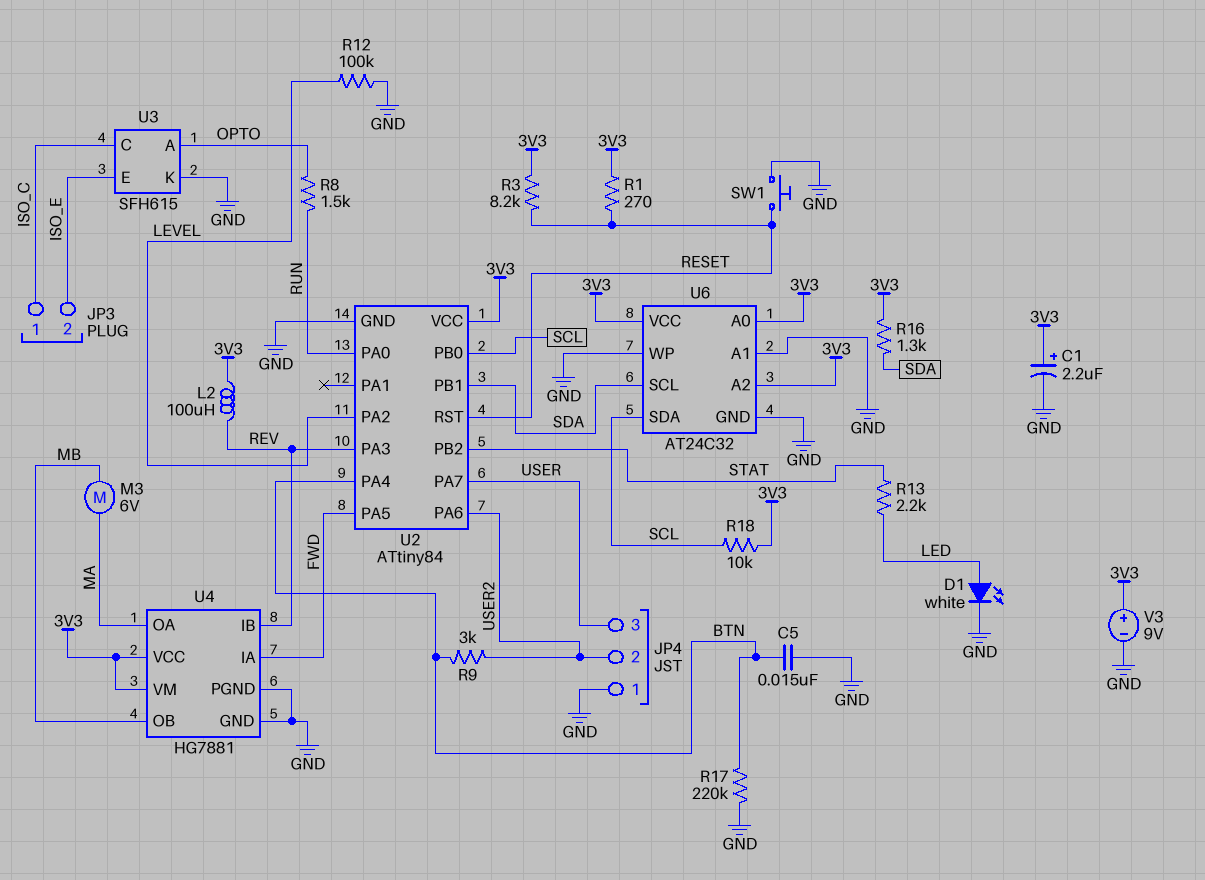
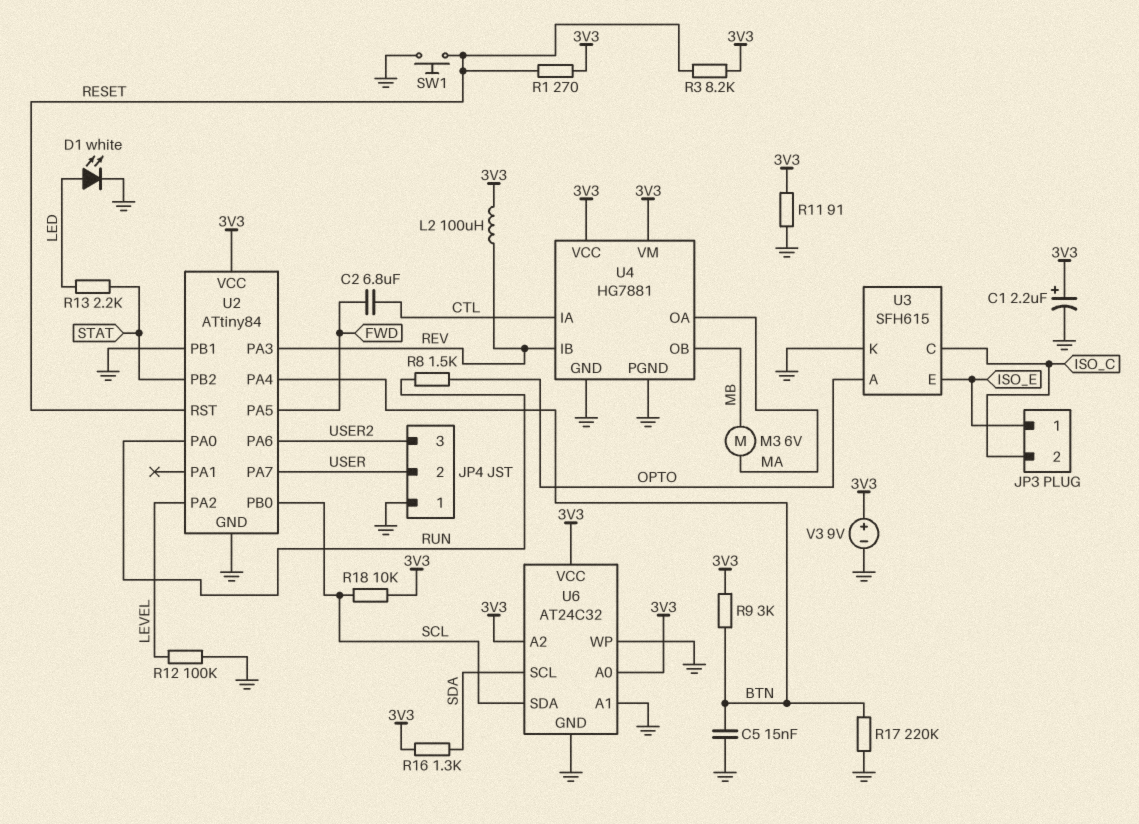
C2: none -> 6.8uF (CTL, FWD)
JP3 pin 1: ISO_C -> ISO_E
JP3 pin 2: ISO_E -> ISO_C
JP4 pin 2: USER2 -> USER
JP4 pin 3: USER -> USER2
R9: 3k (BTN, USER2) -> 3k (3V3, BTN)
R11: none -> 91 (3V3, GND)
U2 pin PB1: SDA -> GND
U4 pin IA: FWD -> CTL

